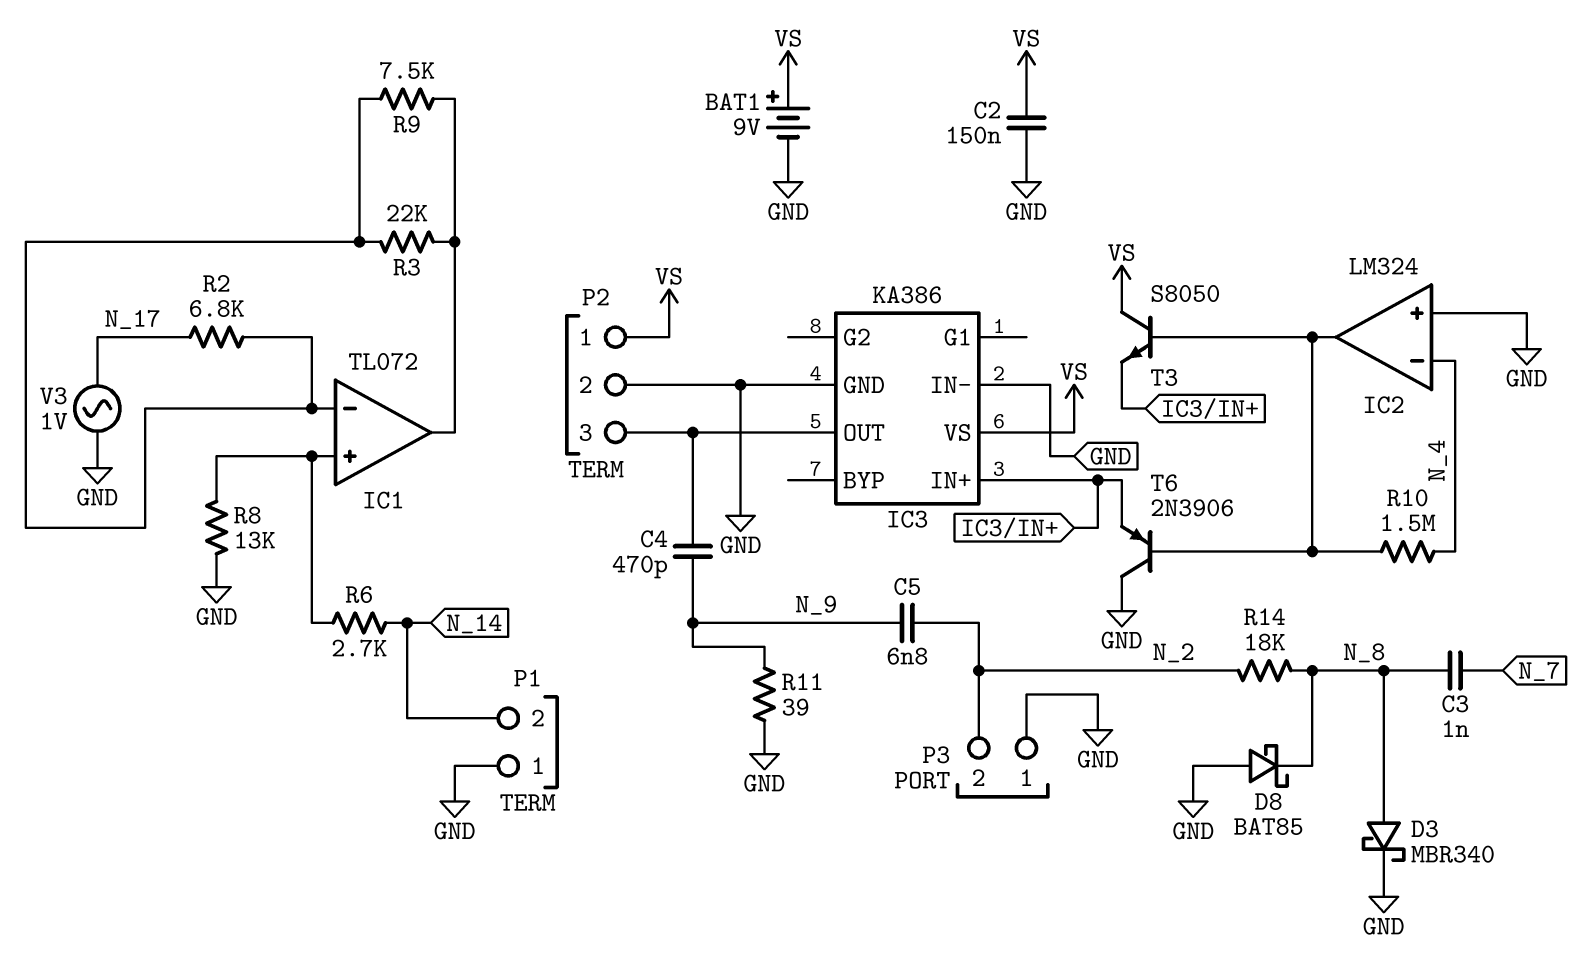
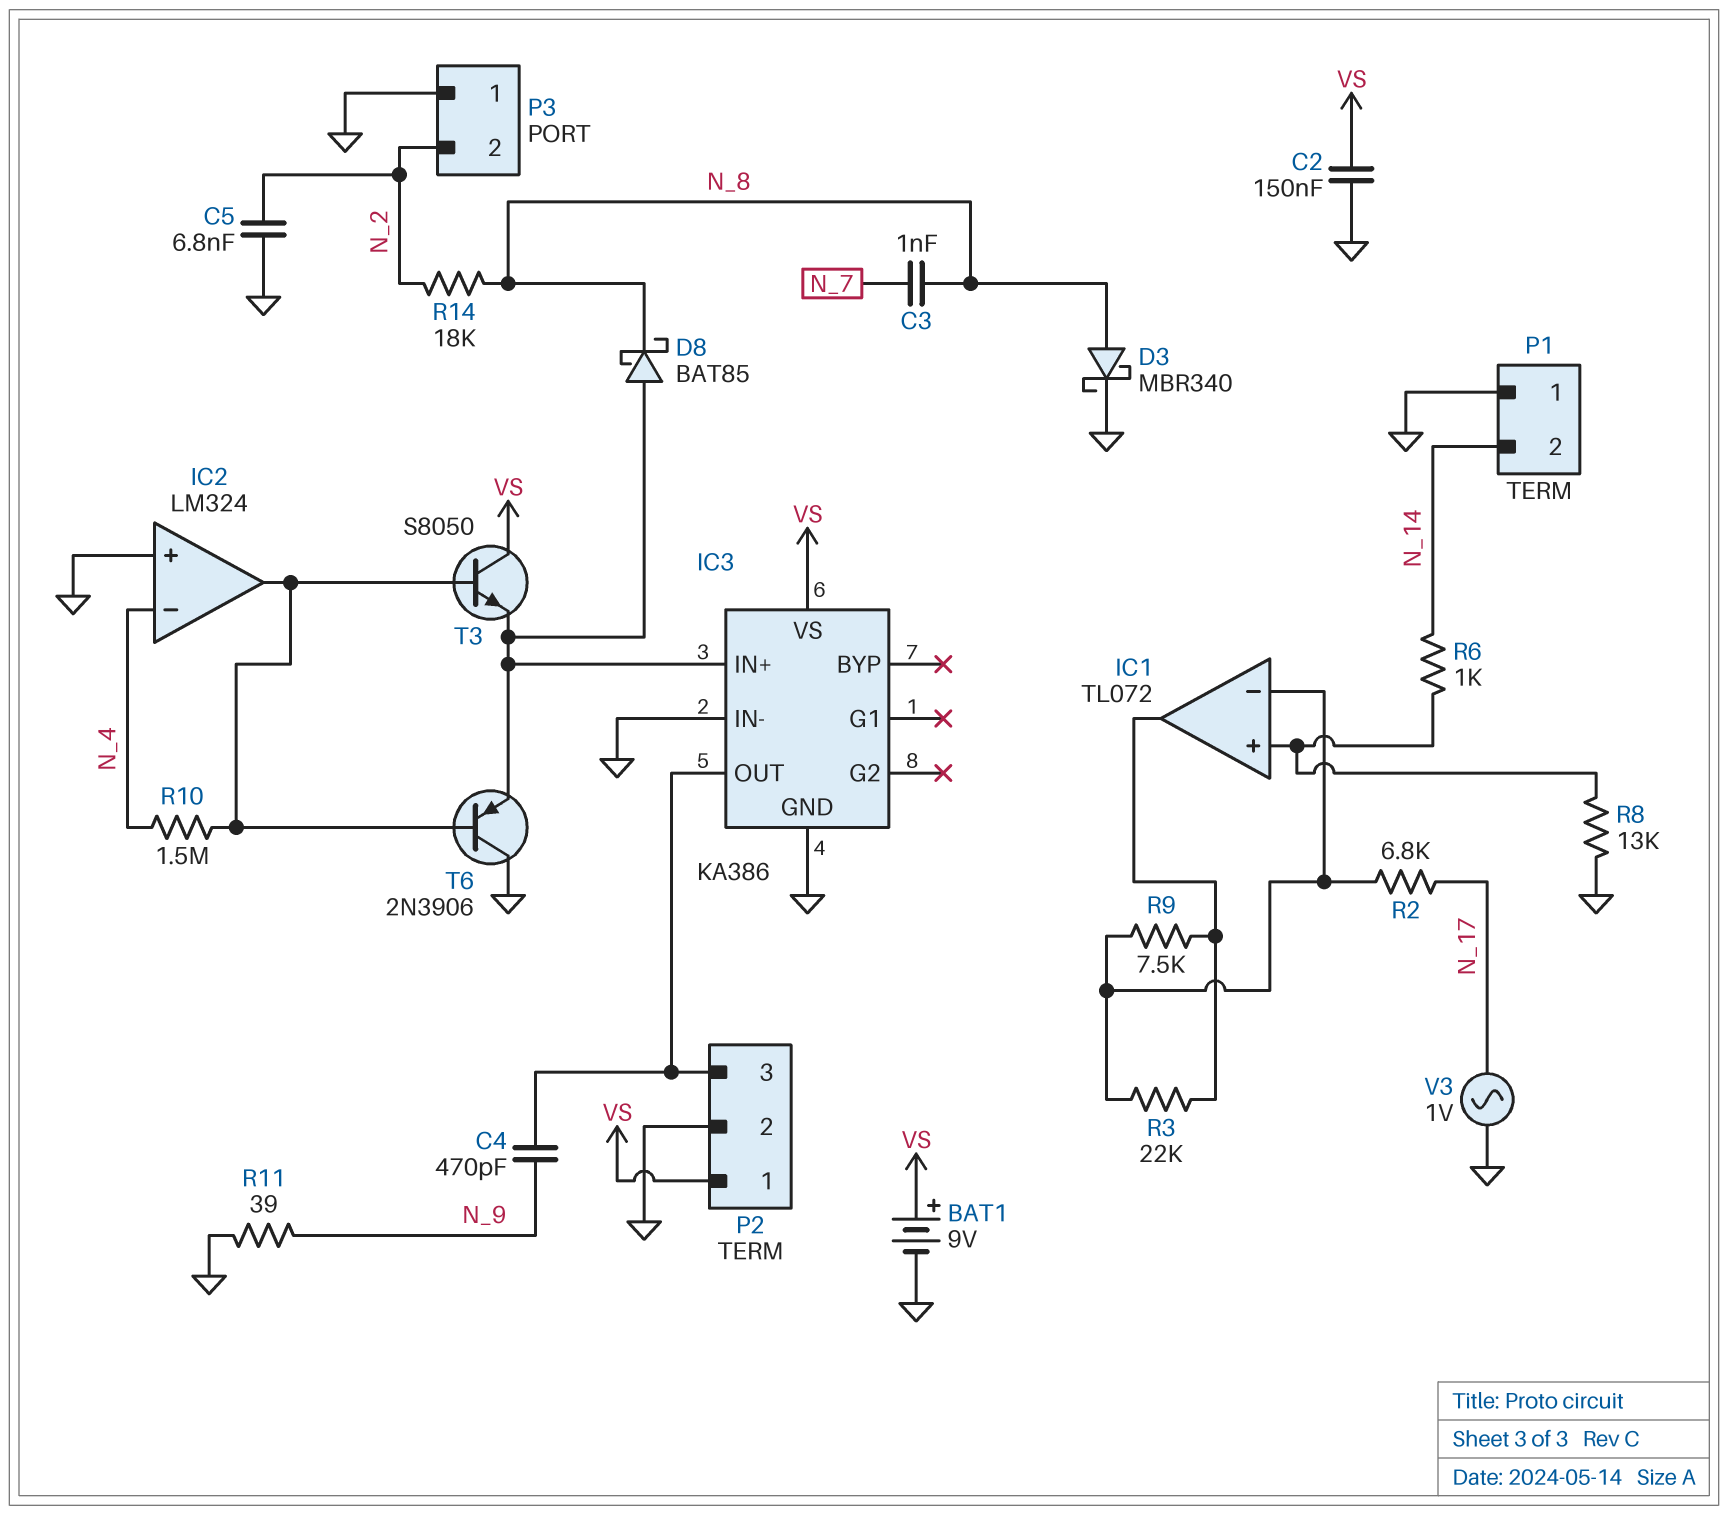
C5: 6.8nF (N_2, N_9) -> 6.8nF (GND, N_2)
D8: schottky BAT85 (A GND, K N_8) -> schottky BAT85 (A IC3/IN+, K N_8)
R6: 2.7k (IC1/in+, N_14) -> 1k (IC1/in+, N_14)

